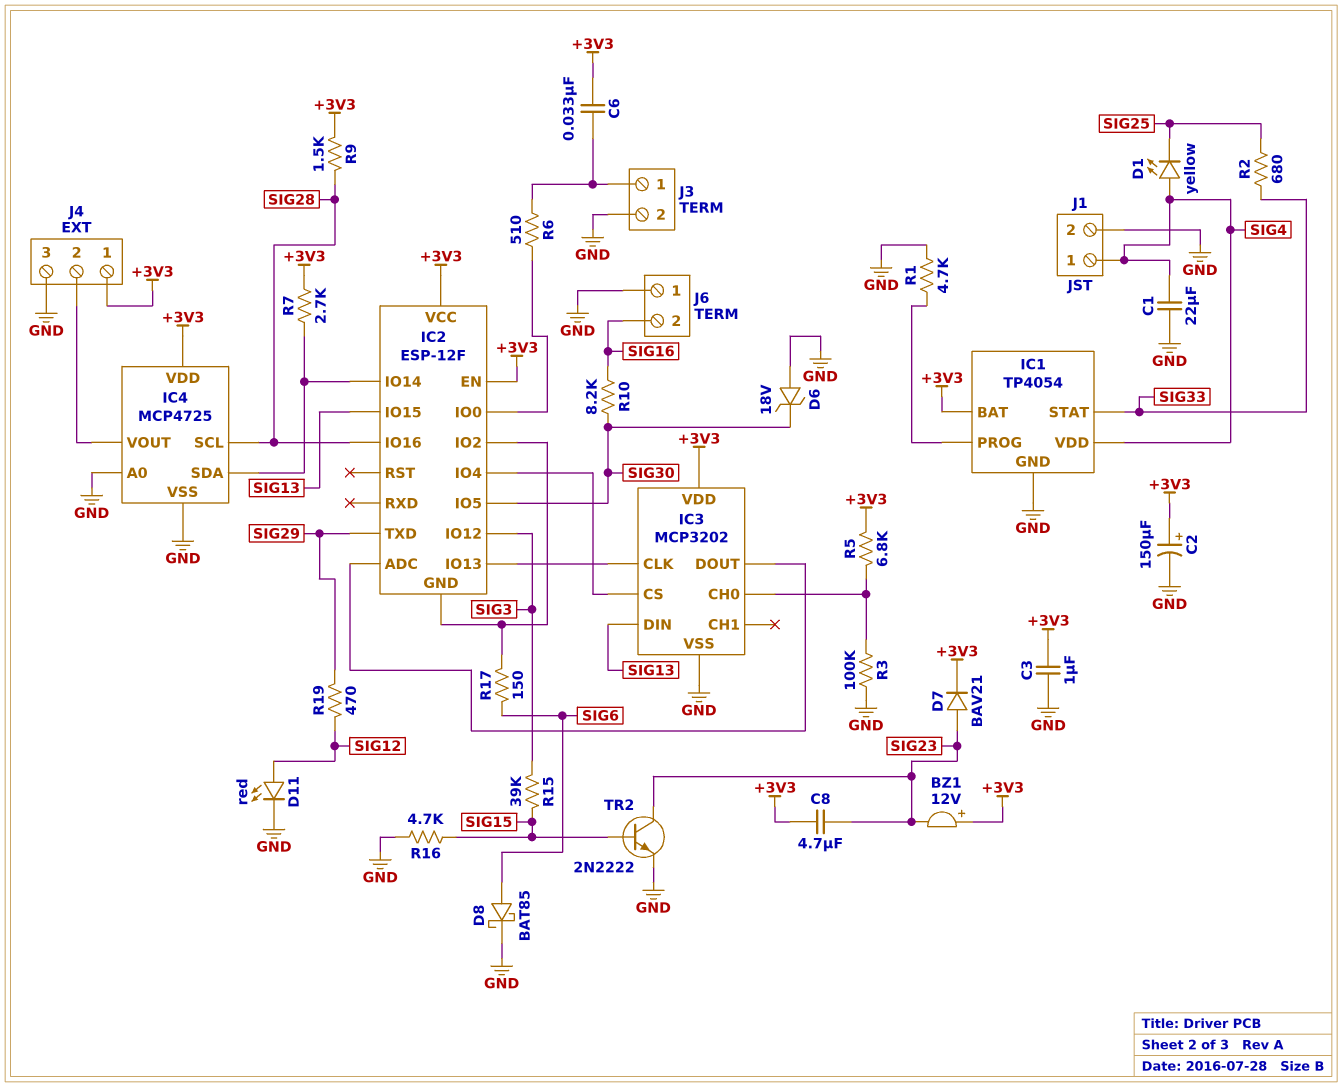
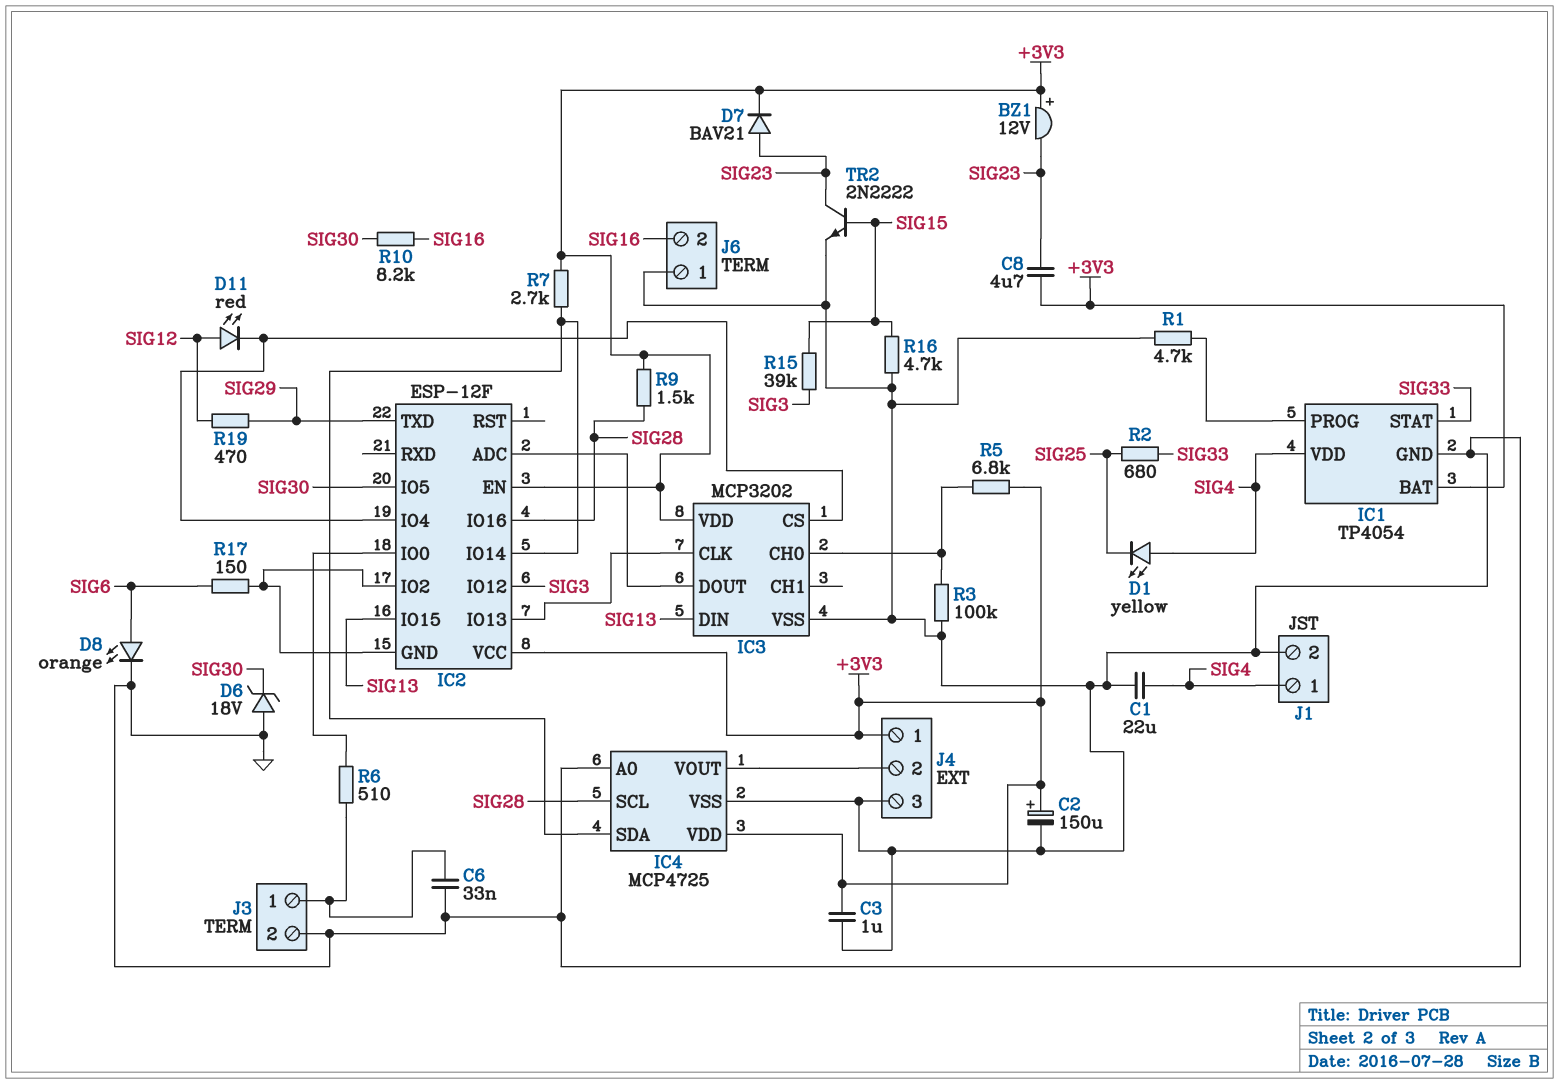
C6: 33nF (+3V3, J3/1) -> 33nF (GND, J3/1)
D8: schottky BAT85 (A SIG6, K GND) -> LED orange (A SIG6, K GND)
D11: LED red (A SIG12, K GND) -> LED red (A SIG12, K IC2/IO4)

